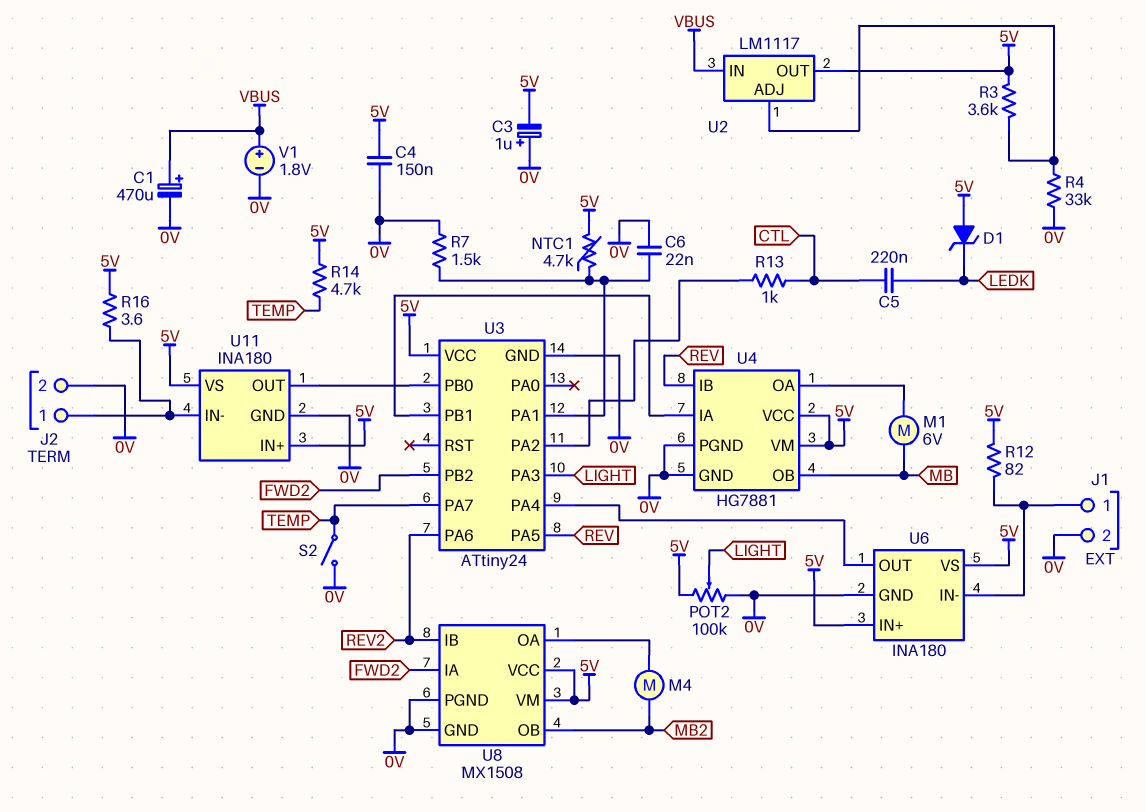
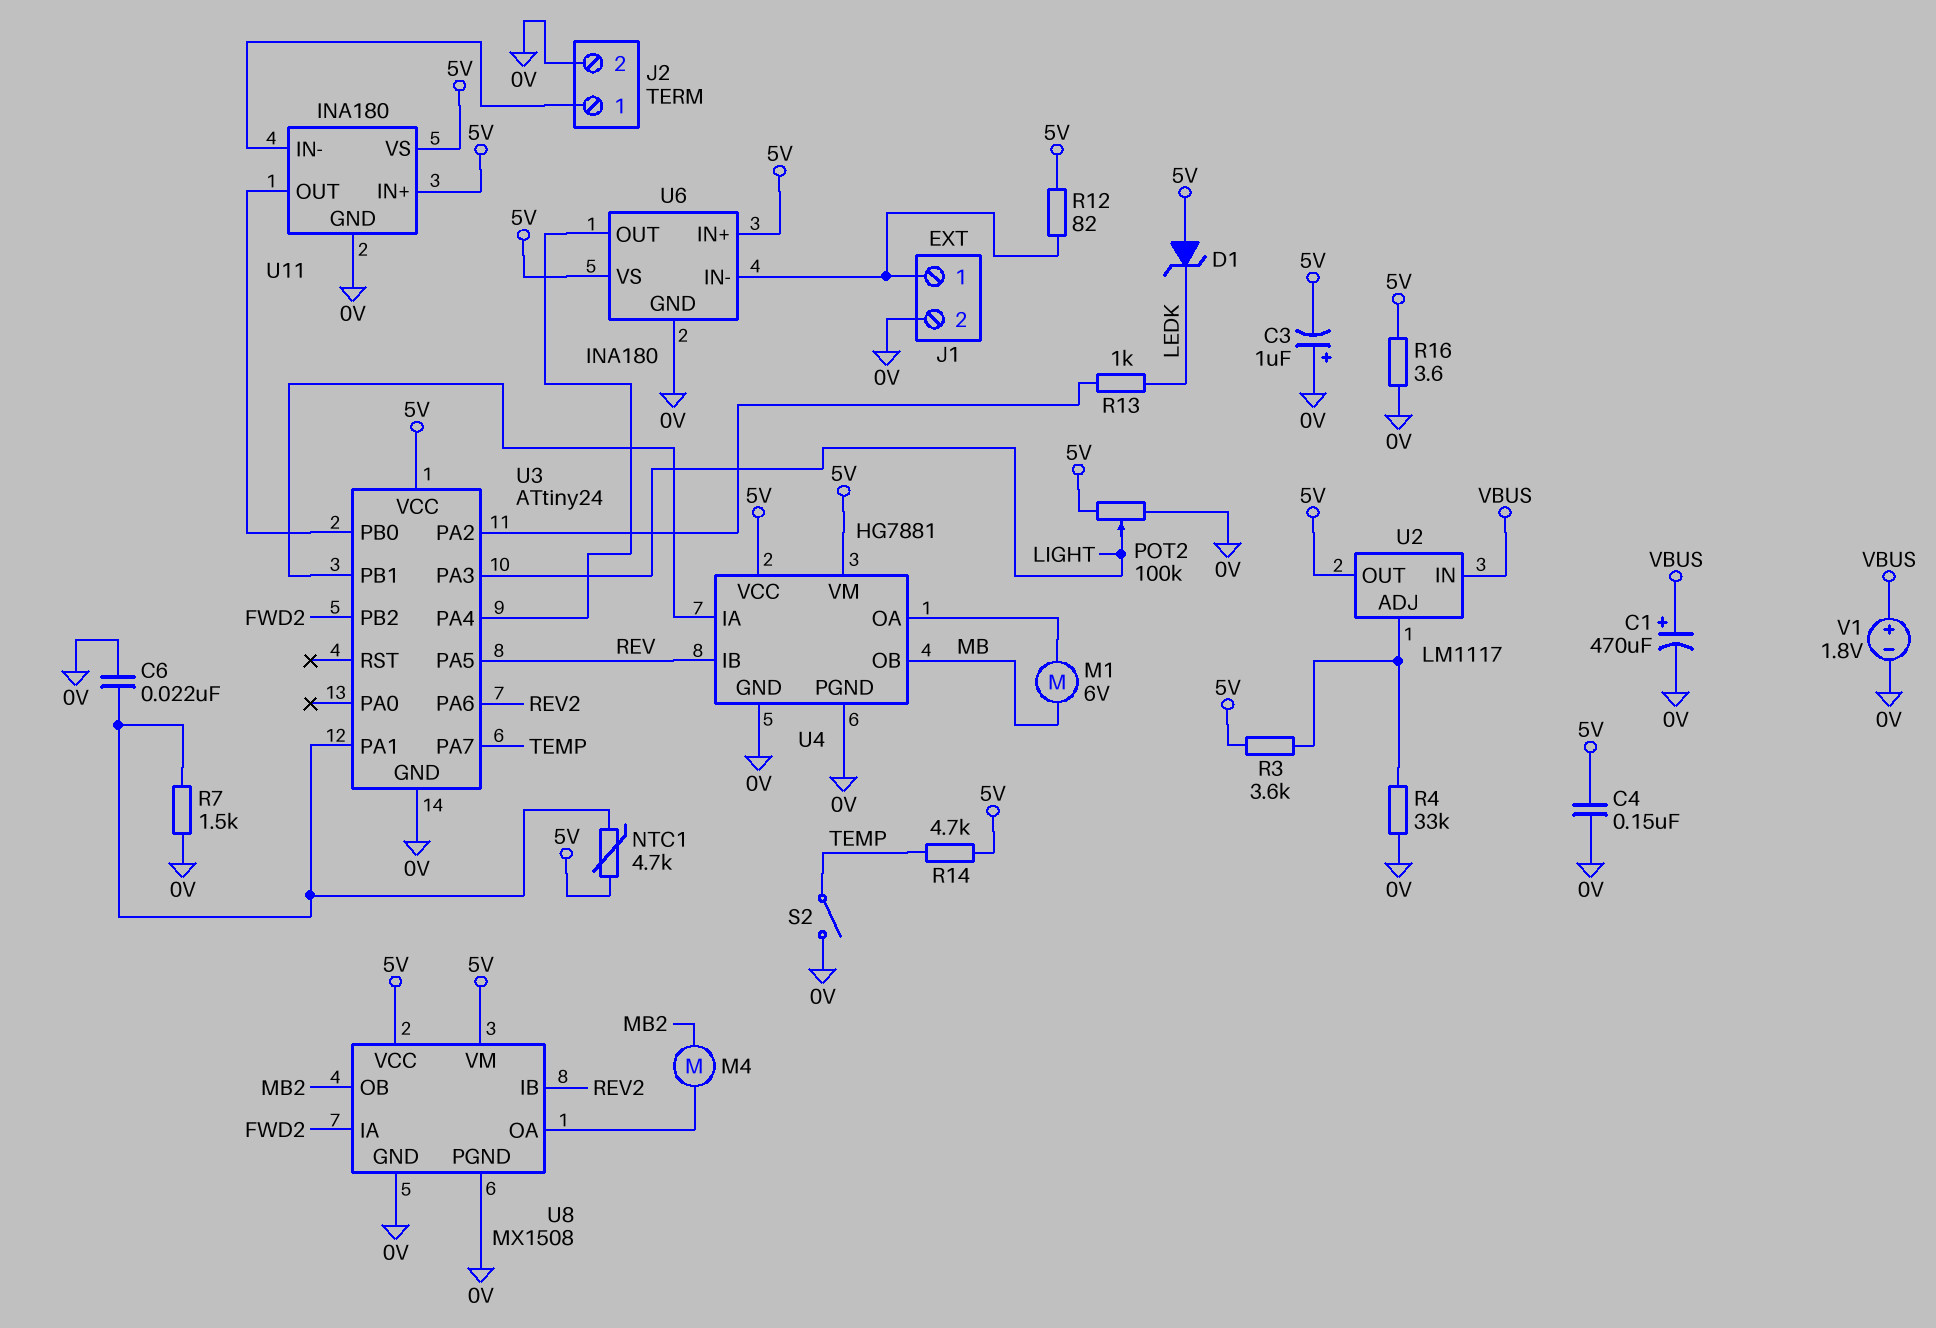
C5: 220nF (CTL, LEDK) -> none
R13: 1k (CTL, U3/PA2) -> 1k (LEDK, U3/PA2)
R16: 3.6 (5V, J2/1) -> 3.6 (0V, 5V)

